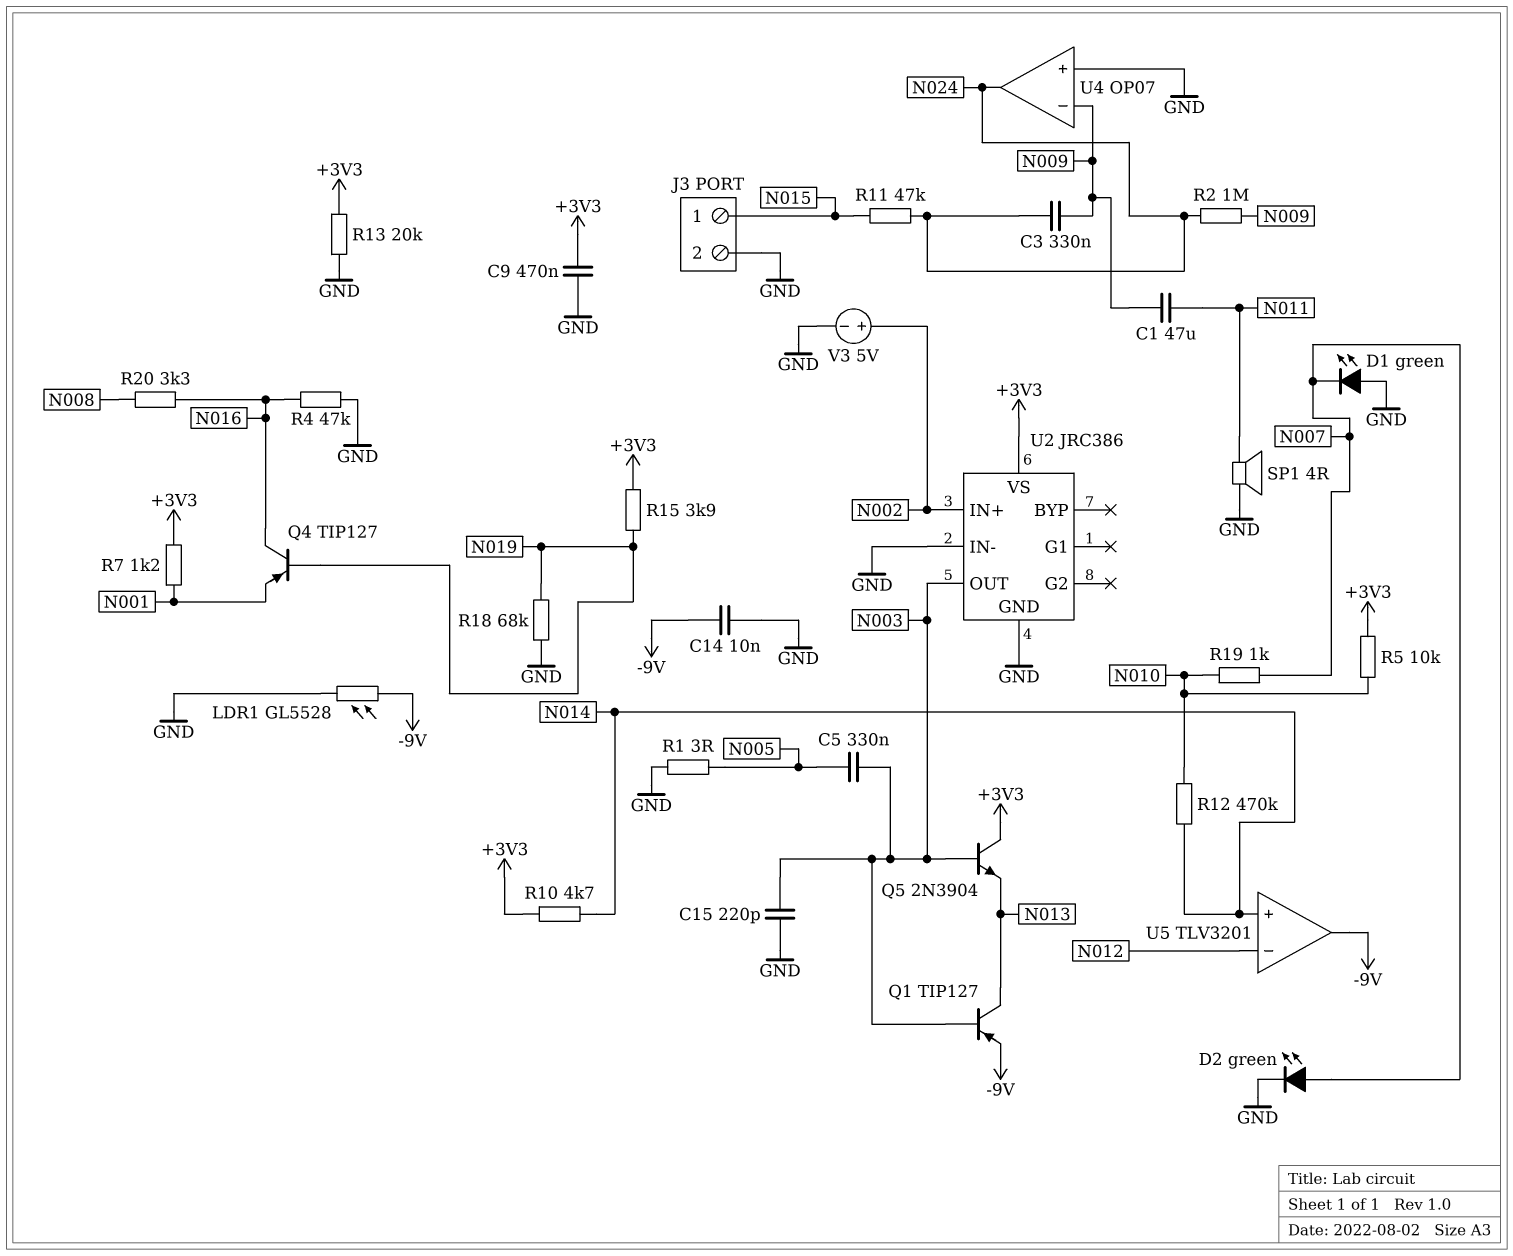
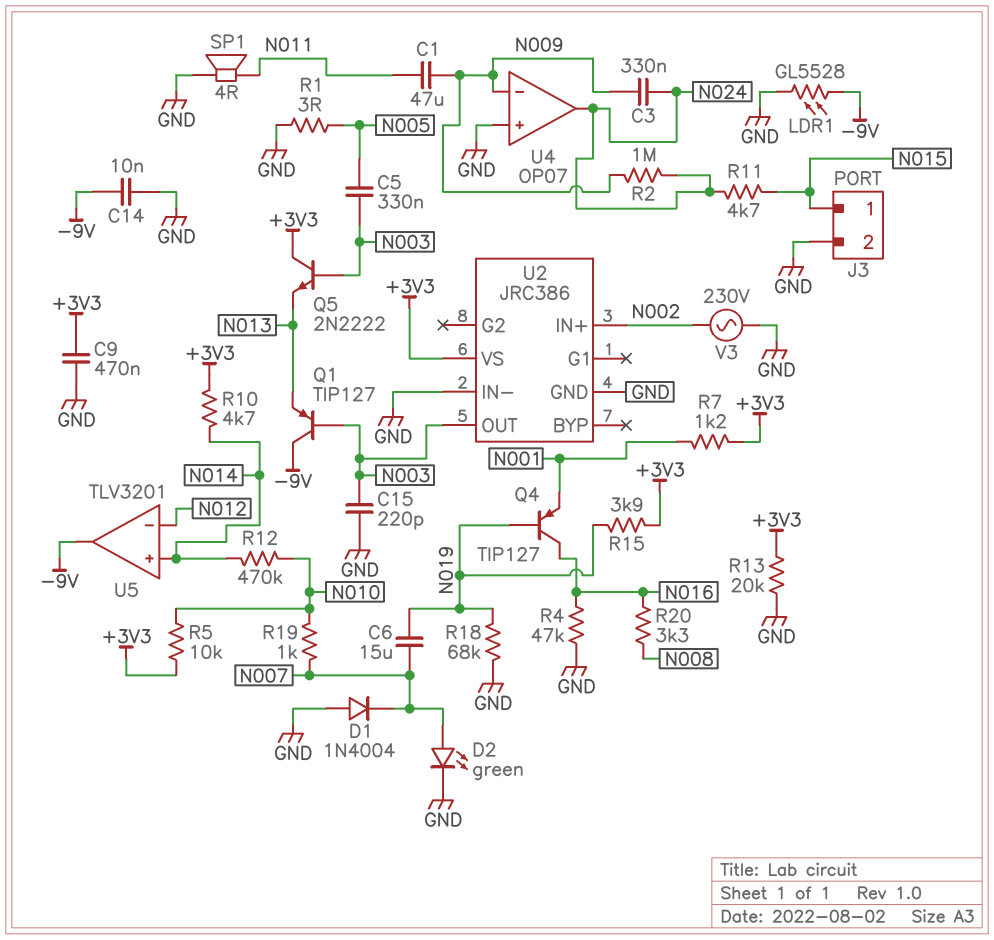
C6: none -> 15uF (N007, N019)
D1: LED green (A GND, K N007) -> diode 1N4004 (A GND, K N007)
Q1: PNP TIP127 (B N003, C N013, E -9V) -> PNP TIP127 (B N003, C -9V, E N013)
Q5: NPN 2N3904 (B N003, C +3V3, E N013) -> NPN 2N2222 (B N003, C +3V3, E N013)
R11: 47k (N015, N024) -> 4.7k (N015, N024)
V3: 5V (plus N002, minus GND) -> AC 230V (GND, N002)

